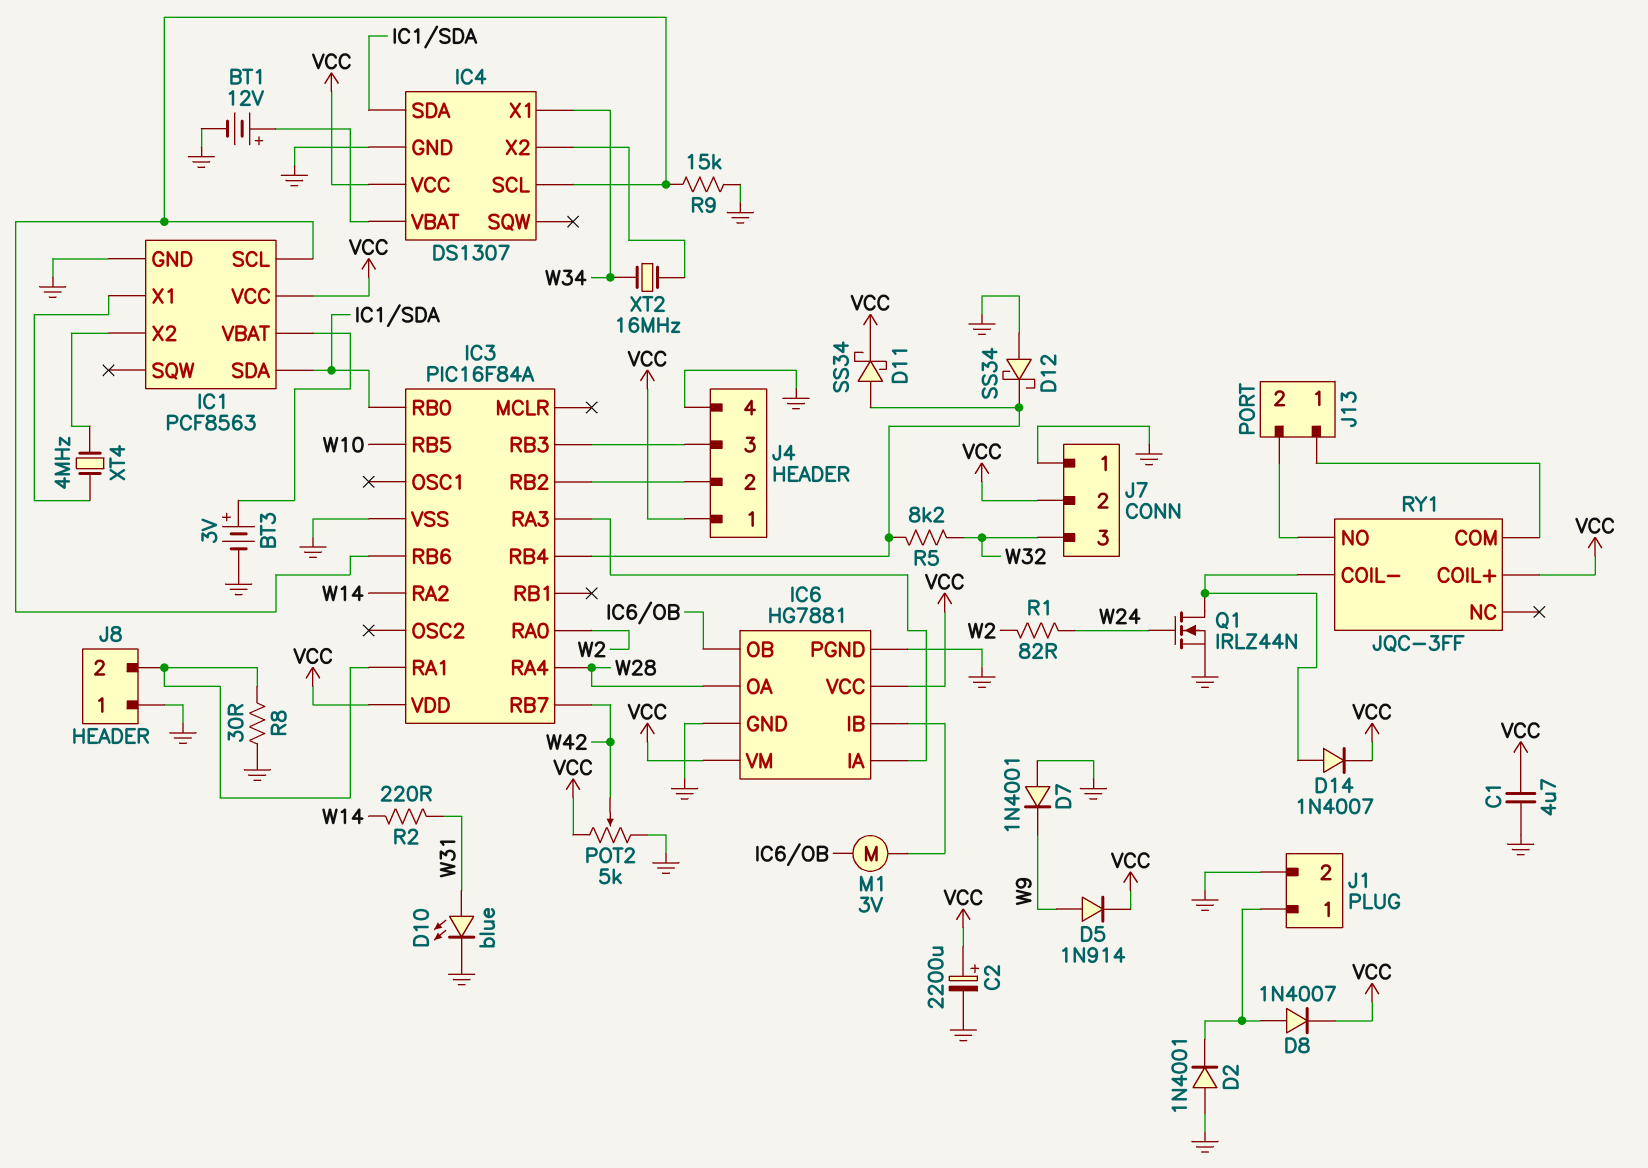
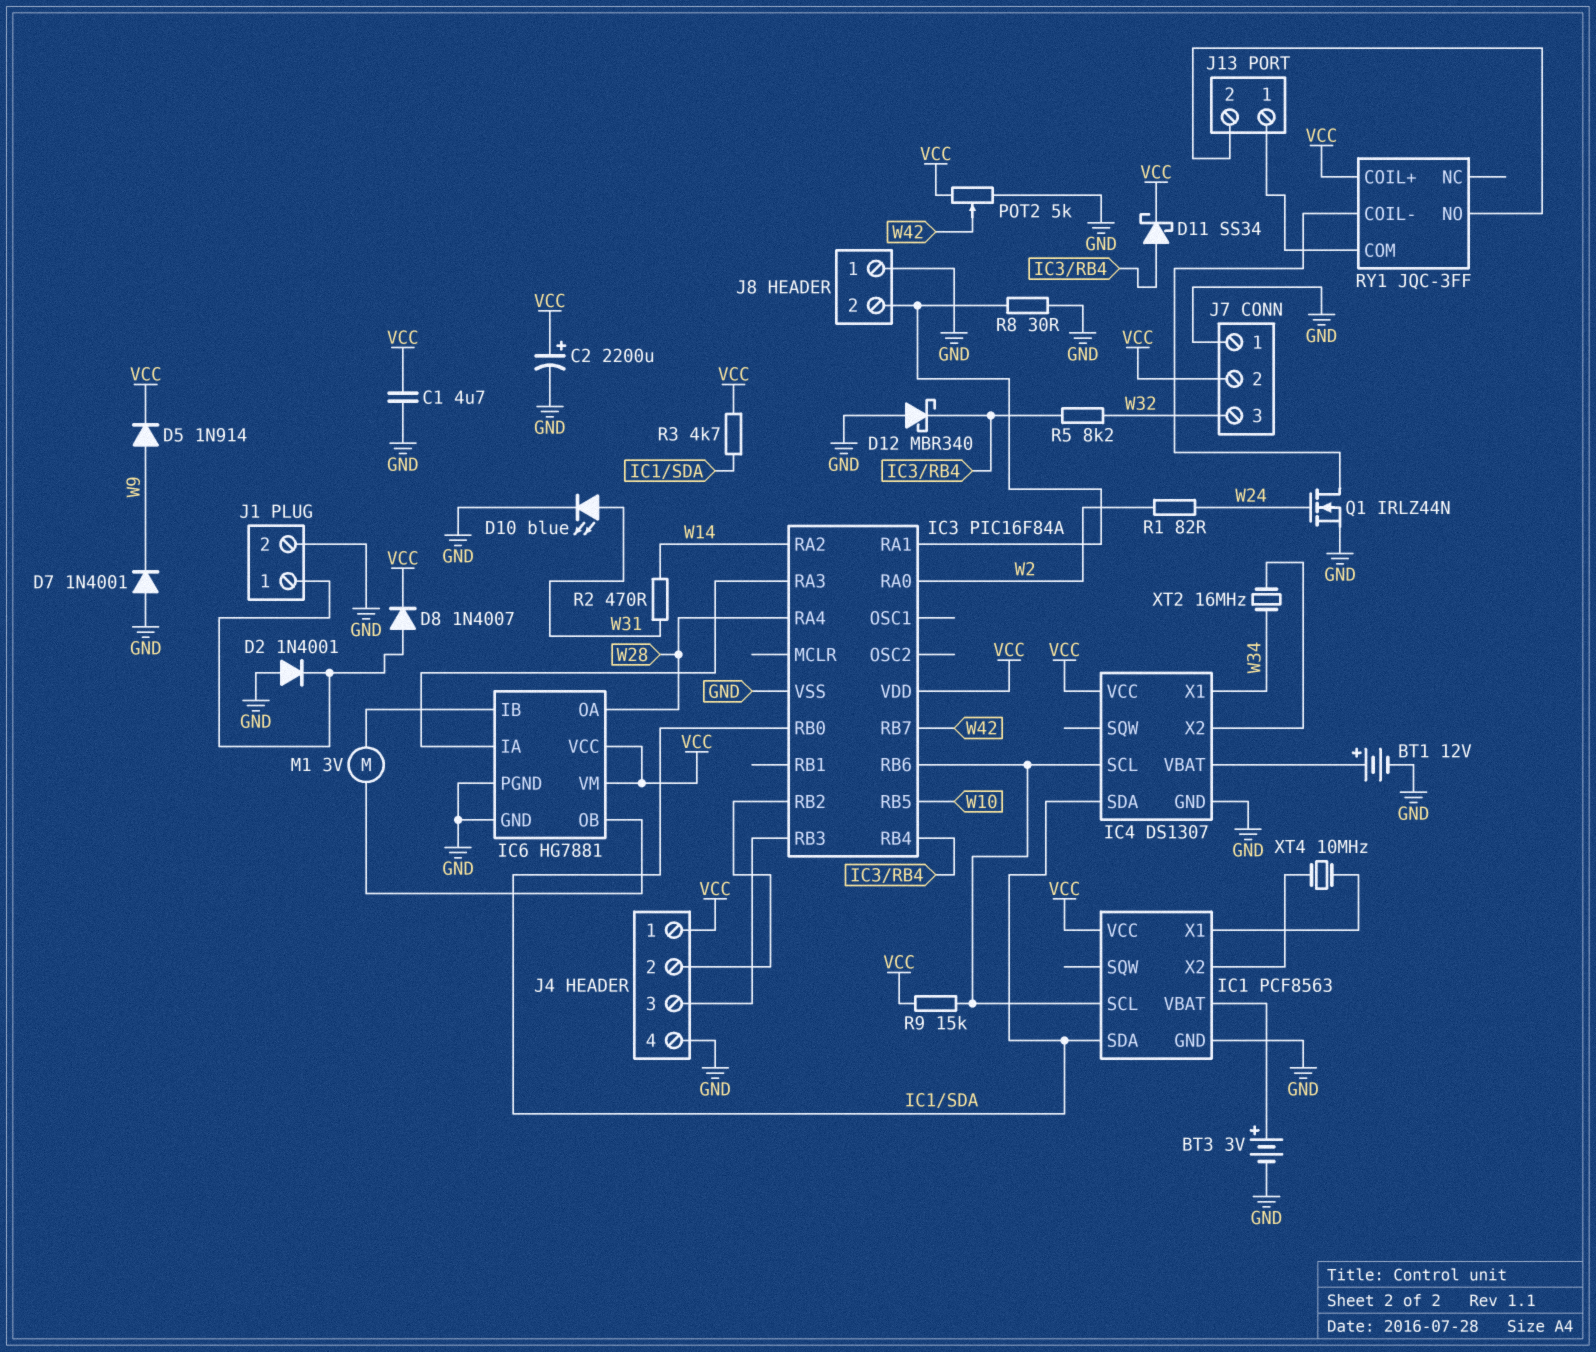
D12: schottky SS34 (A GND, K IC3/RB4) -> schottky MBR340 (A GND, K IC3/RB4)
D14: diode 1N4007 (A RY1/COIL-, K VCC) -> none
R2: 220 (W14, W31) -> 470 (W14, W31)
R3: none -> 4.7k (IC1/SDA, VCC)
R9: 15k (GND, IC1/SCL) -> 15k (IC1/SCL, VCC)
XT4: 4MHz (IC1/X1, IC1/X2) -> 10MHz (IC1/X1, IC1/X2)

